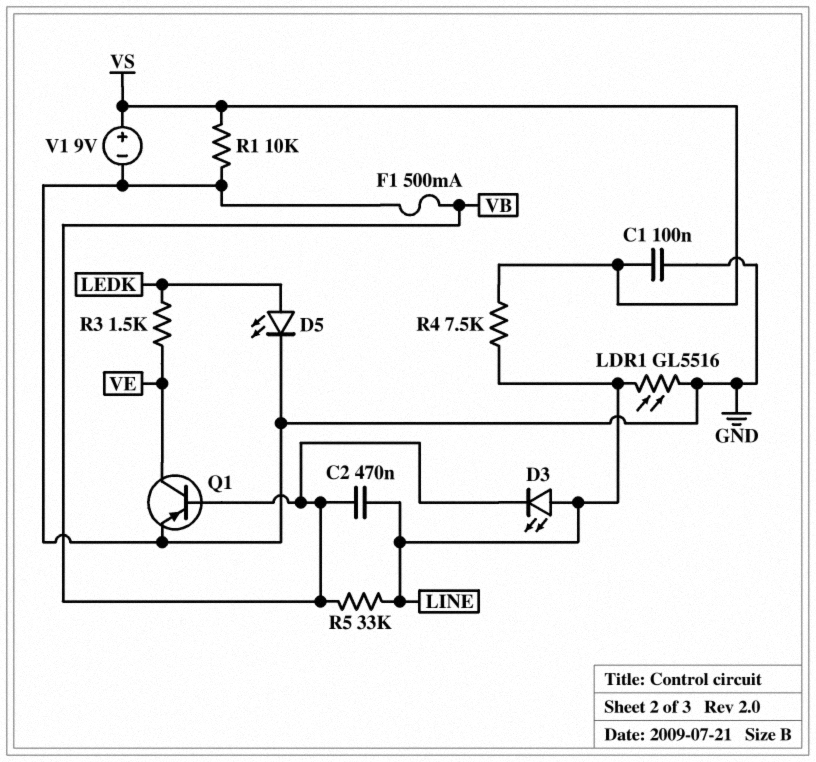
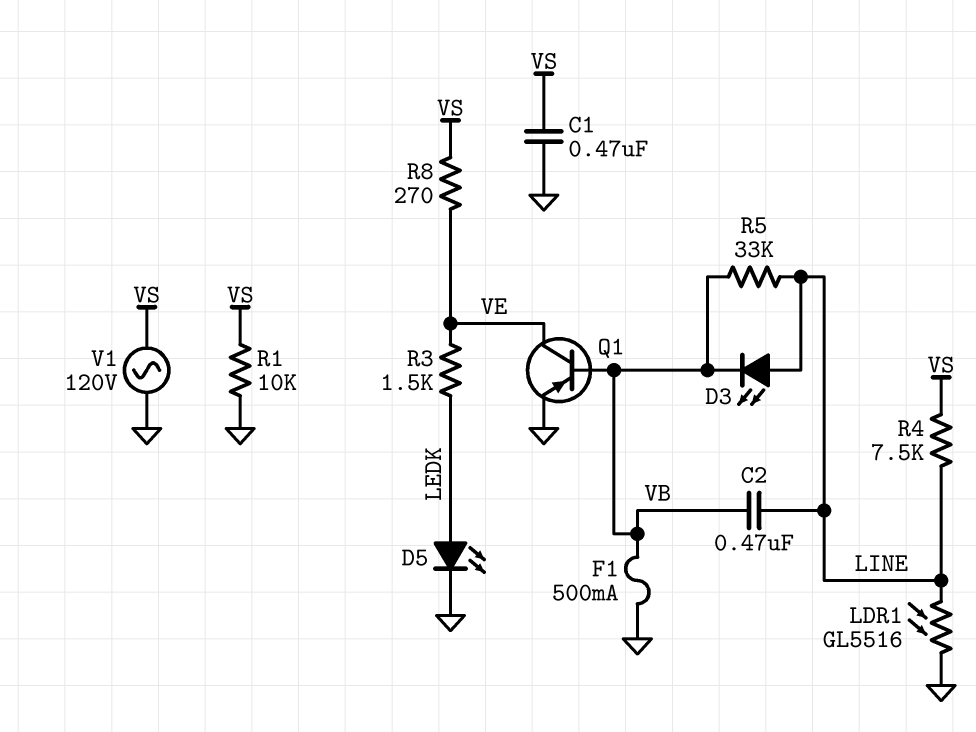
C1: 100nF (GND, VS) -> 470nF (GND, VS)
R8: none -> 270 (VE, VS)
V1: 9V (plus VS, minus GND) -> AC 120V (GND, VS)

